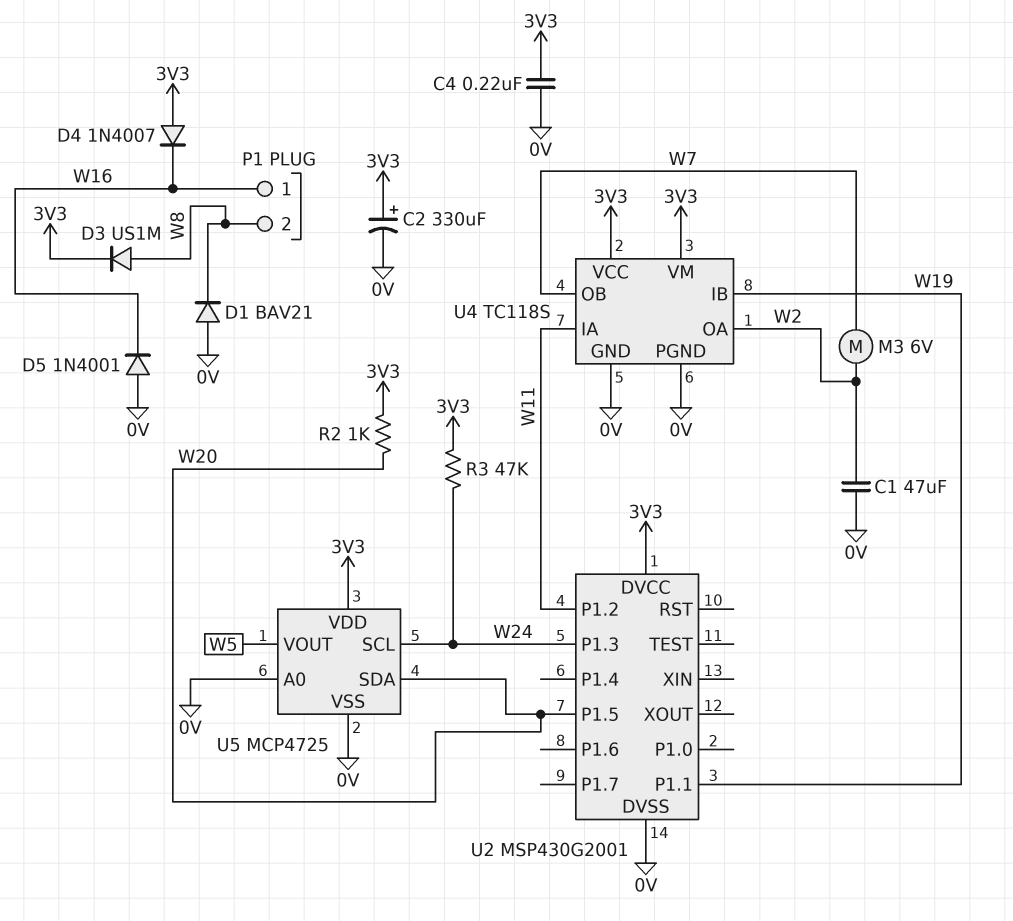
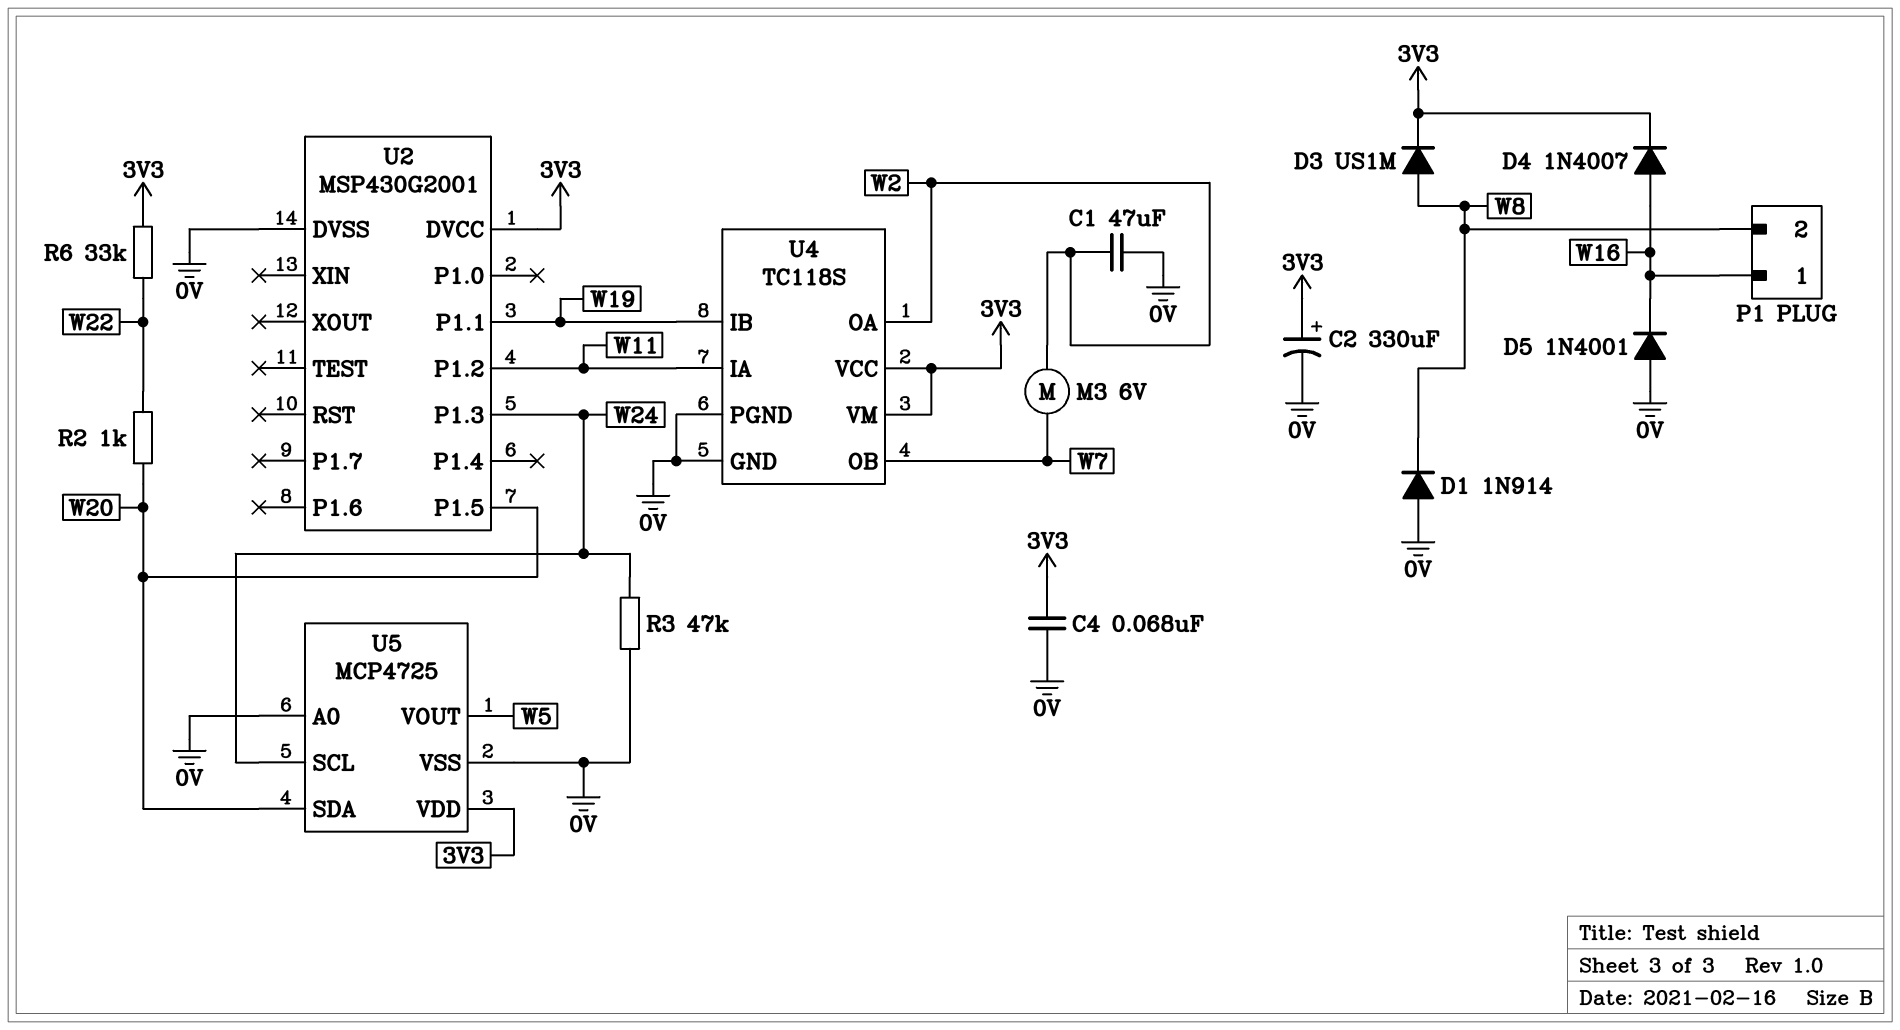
C4: 220nF (0V, 3V3) -> 68nF (0V, 3V3)
D1: diode BAV21 (A 0V, K W8) -> diode 1N914 (A 0V, K W8)
D4: diode 1N4007 (A 3V3, K W16) -> diode 1N4007 (A W16, K 3V3)
R2: 1k (3V3, W20) -> 1k (W20, W22)
R3: 47k (3V3, W24) -> 47k (0V, W24)
R6: none -> 33k (3V3, W22)

